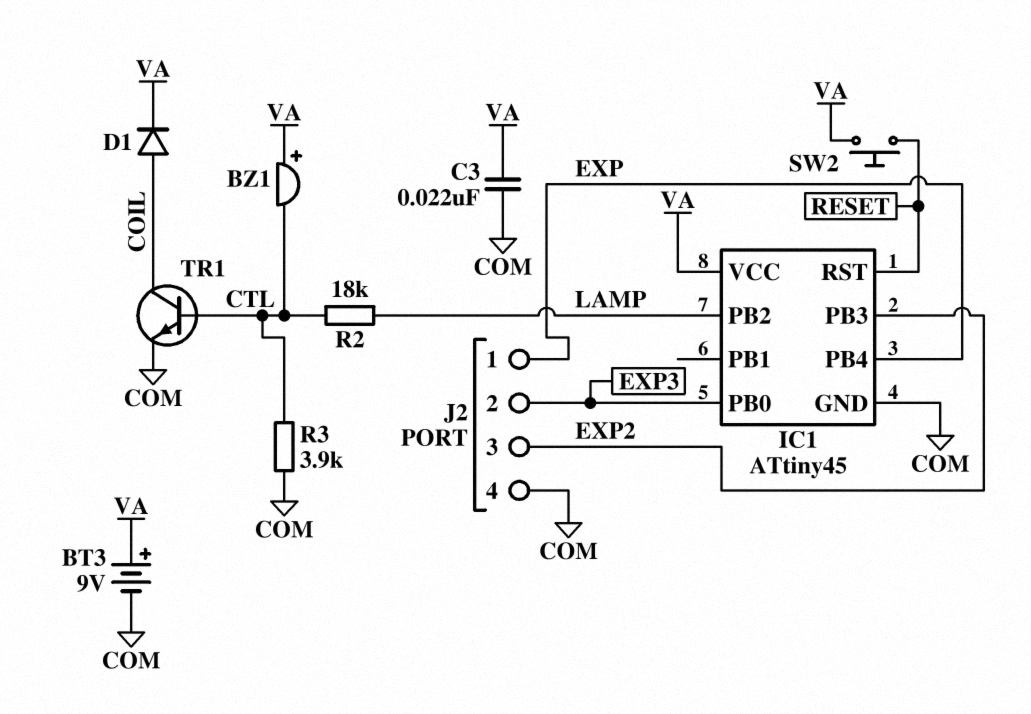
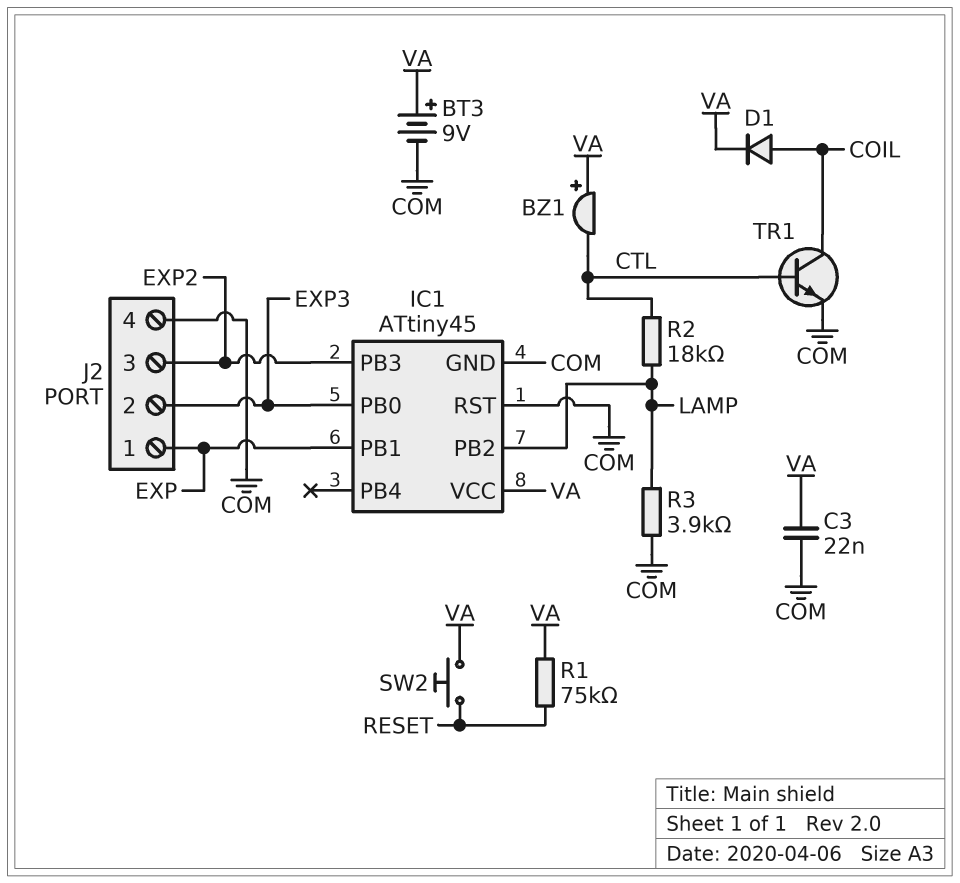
IC1 pin PB1: none -> EXP
IC1 pin PB4: EXP -> none
IC1 pin RST: RESET -> COM
R1: none -> 75k (RESET, VA)
R3: 3.9k (COM, CTL) -> 3.9k (COM, LAMP)

